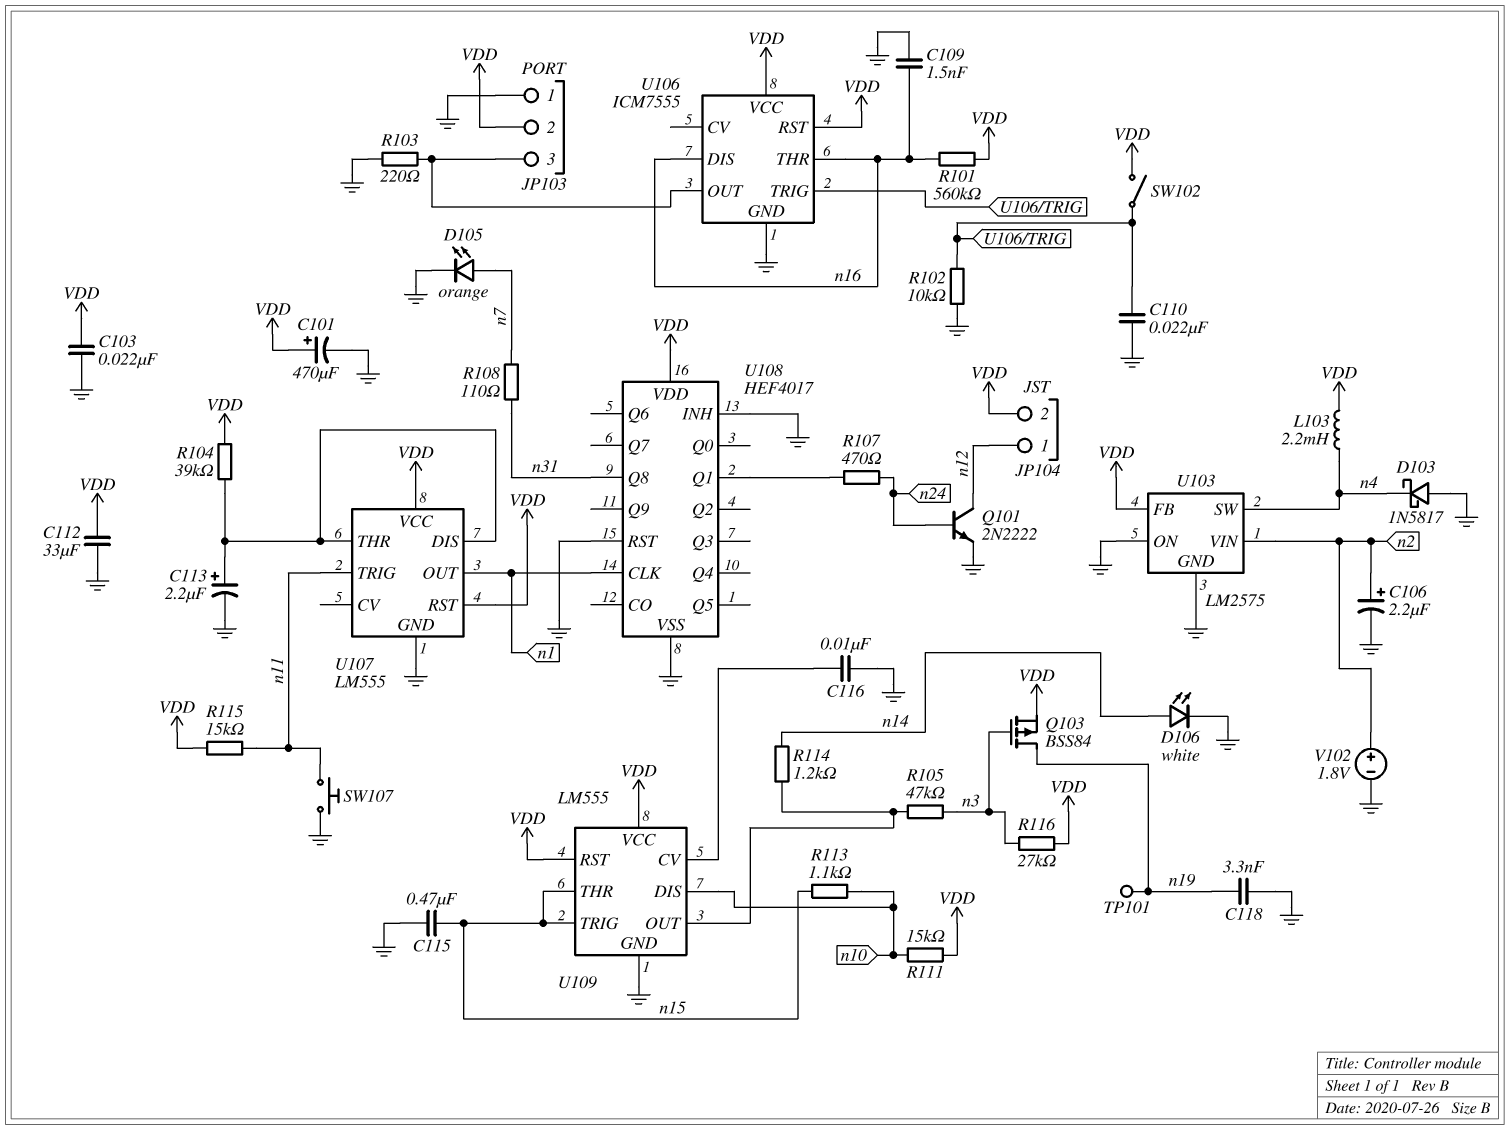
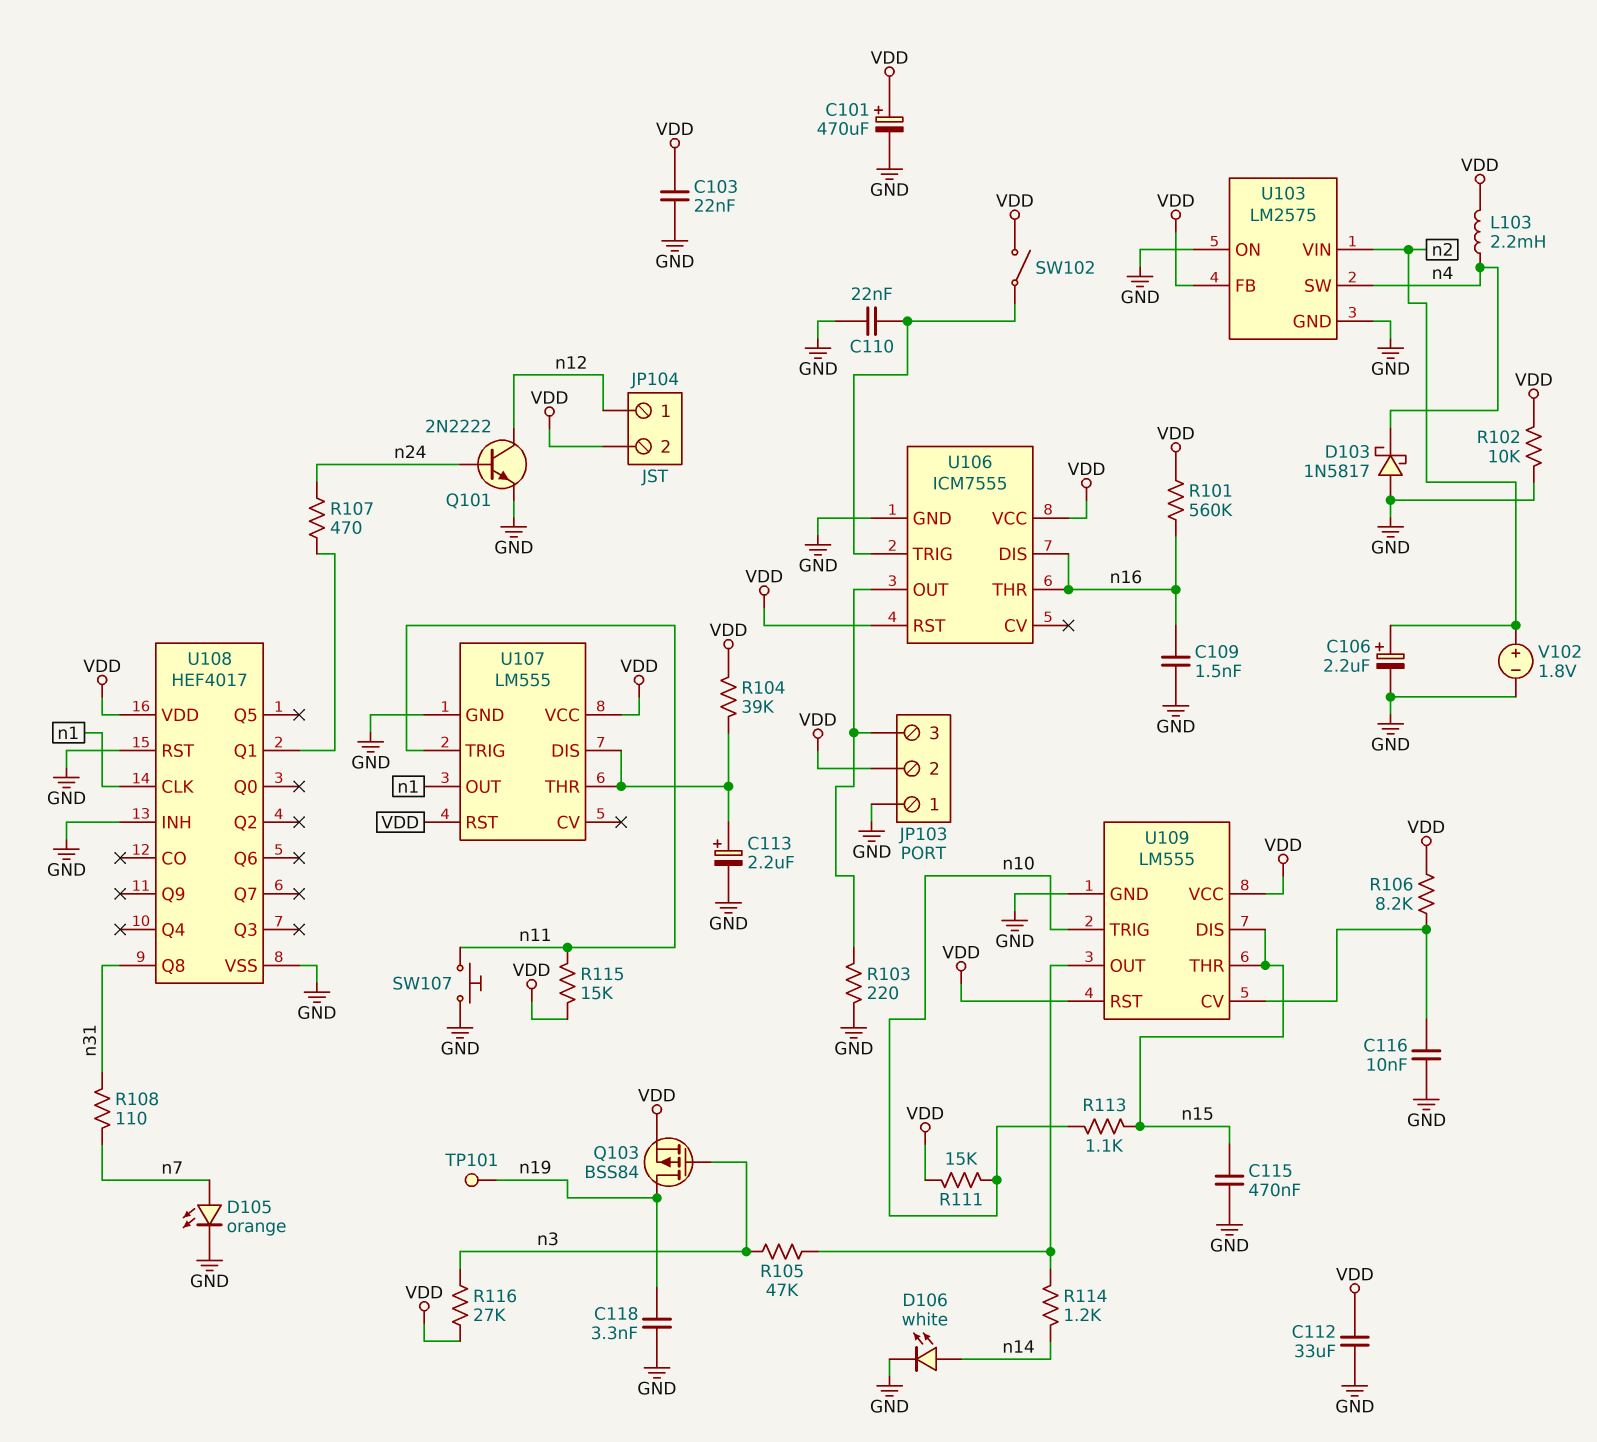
R102: 10k (GND, U106/TRIG) -> 10k (GND, VDD)
R106: none -> 8.2k (U109/CV, VDD)
U109 pin DIS: n10 -> n15
U109 pin TRIG: n15 -> n10

